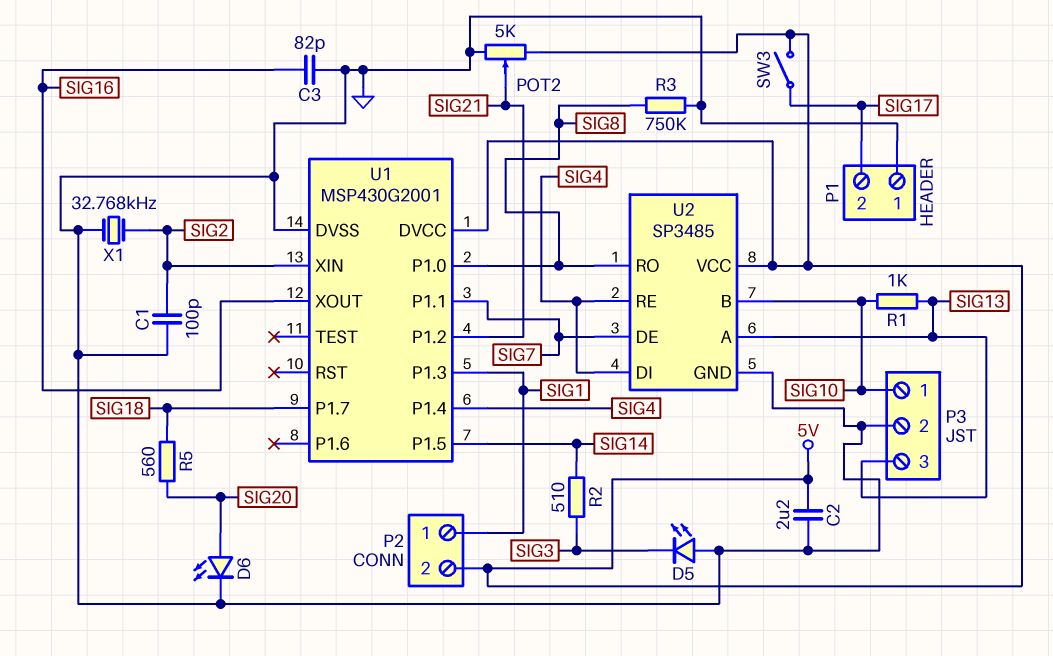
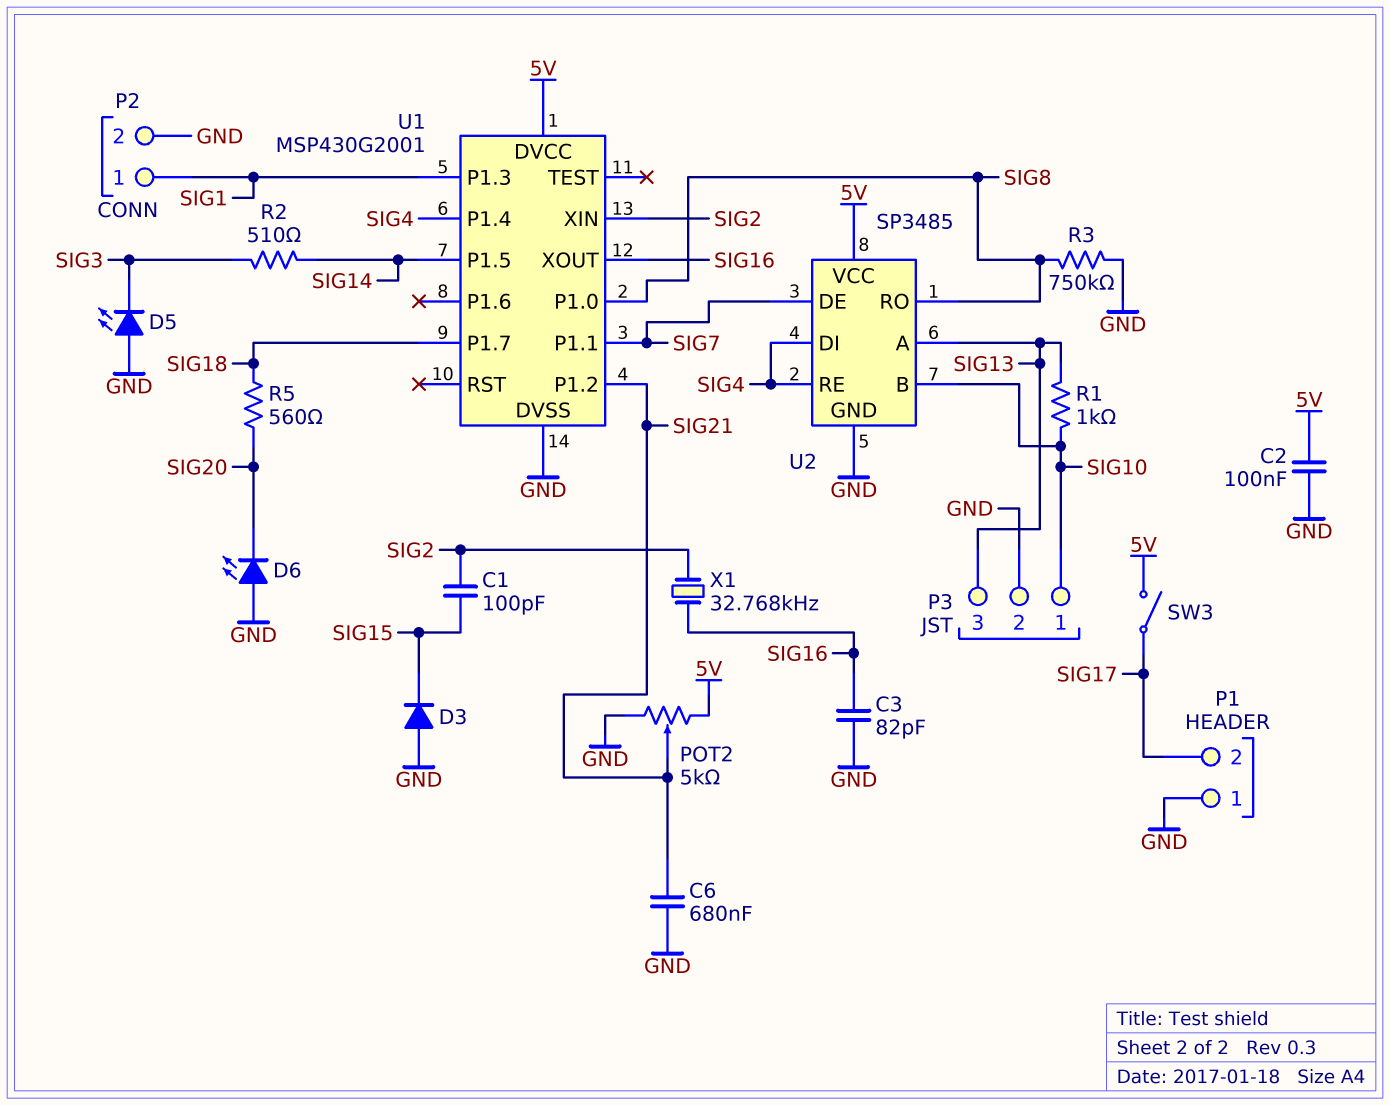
C1: 100pF (GND, SIG2) -> 100pF (SIG2, SIG15)
C2: 2.2uF (5V, GND) -> 100nF (5V, GND)
C6: none -> 680nF (GND, SIG21)
D3: none -> diode (A GND, K SIG15)
D6: LED (A SIG20, K GND) -> LED (A GND, K SIG20)
P2 pin 2: 5V -> GND
X1: 32.768kHz (GND, SIG2) -> 32.768kHz (SIG2, SIG16)

